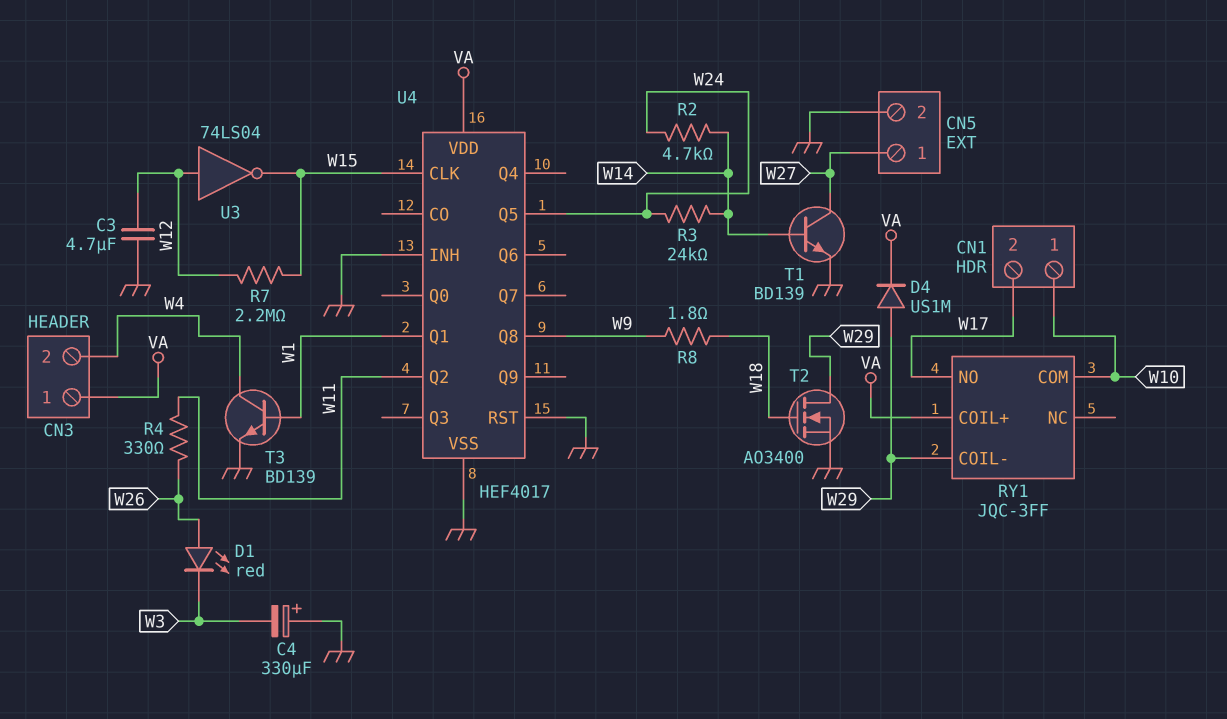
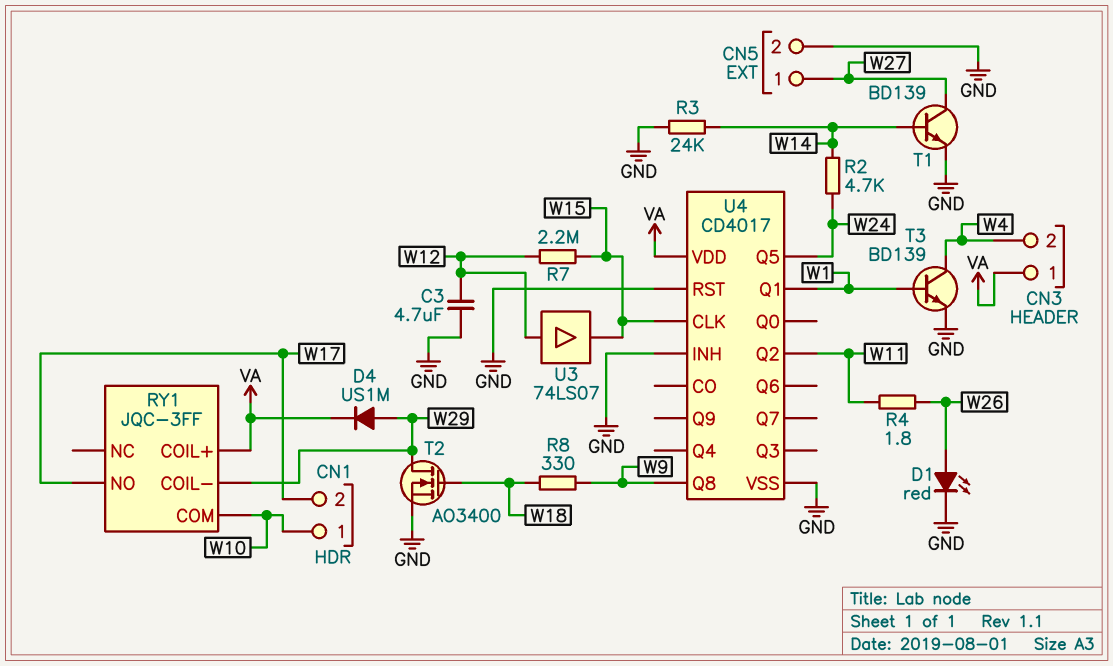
C4: 330uF (plus GND, minus W3) -> none
D1: LED red (A W26, K W3) -> LED red (A W26, K GND)
R3: 24k (W14, W24) -> 24k (GND, W14)
R4: 330 (W11, W26) -> 1.8 (W11, W26)
R8: 1.8 (W9, W18) -> 330 (W9, W18)
U3: NOT 74LS04 (in W12, out W15) -> buffer 74LS07 (in W12, out W15)
U4: HEF4017 -> CD4017

